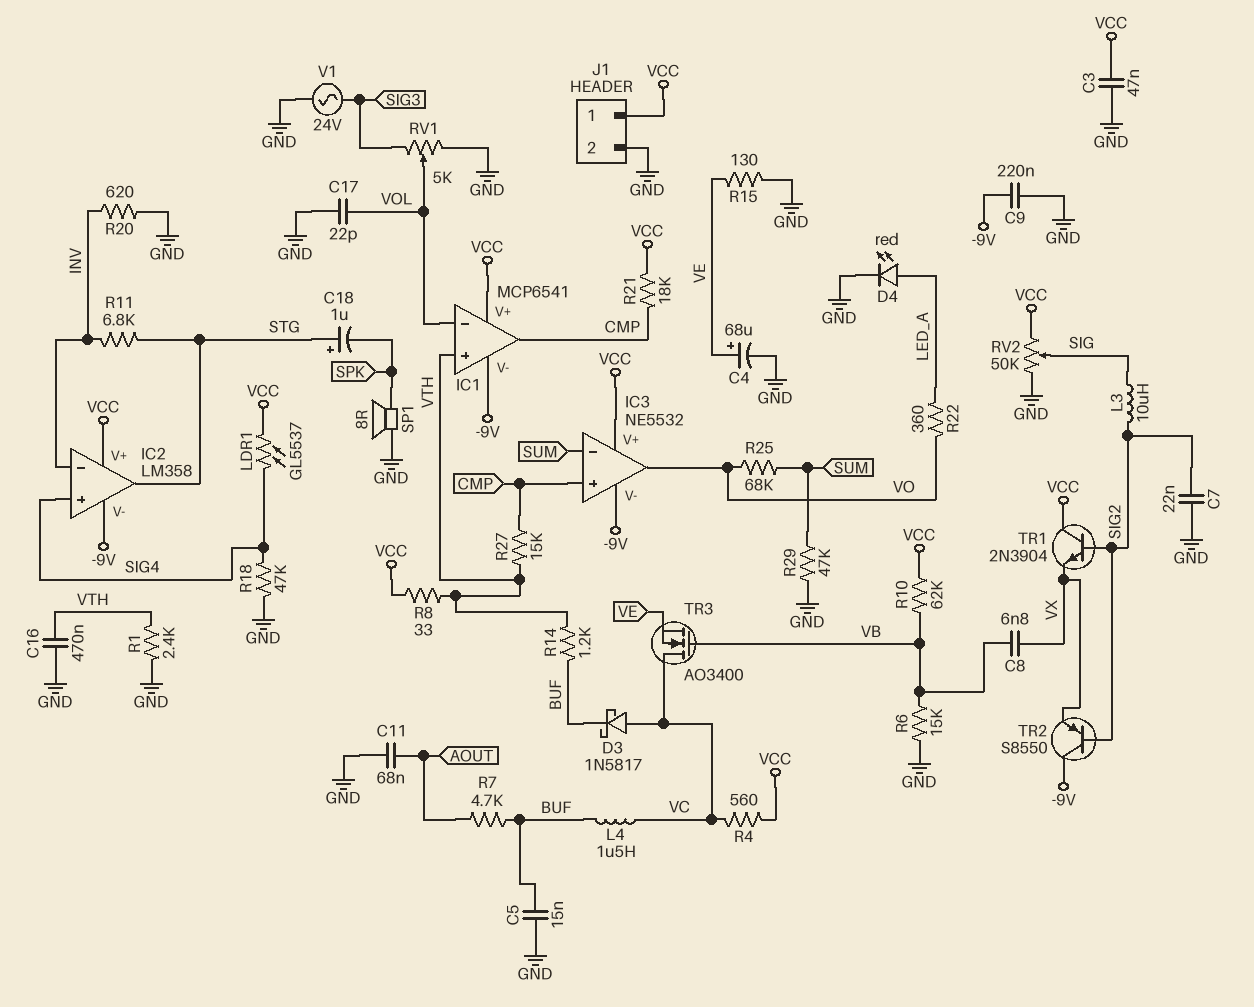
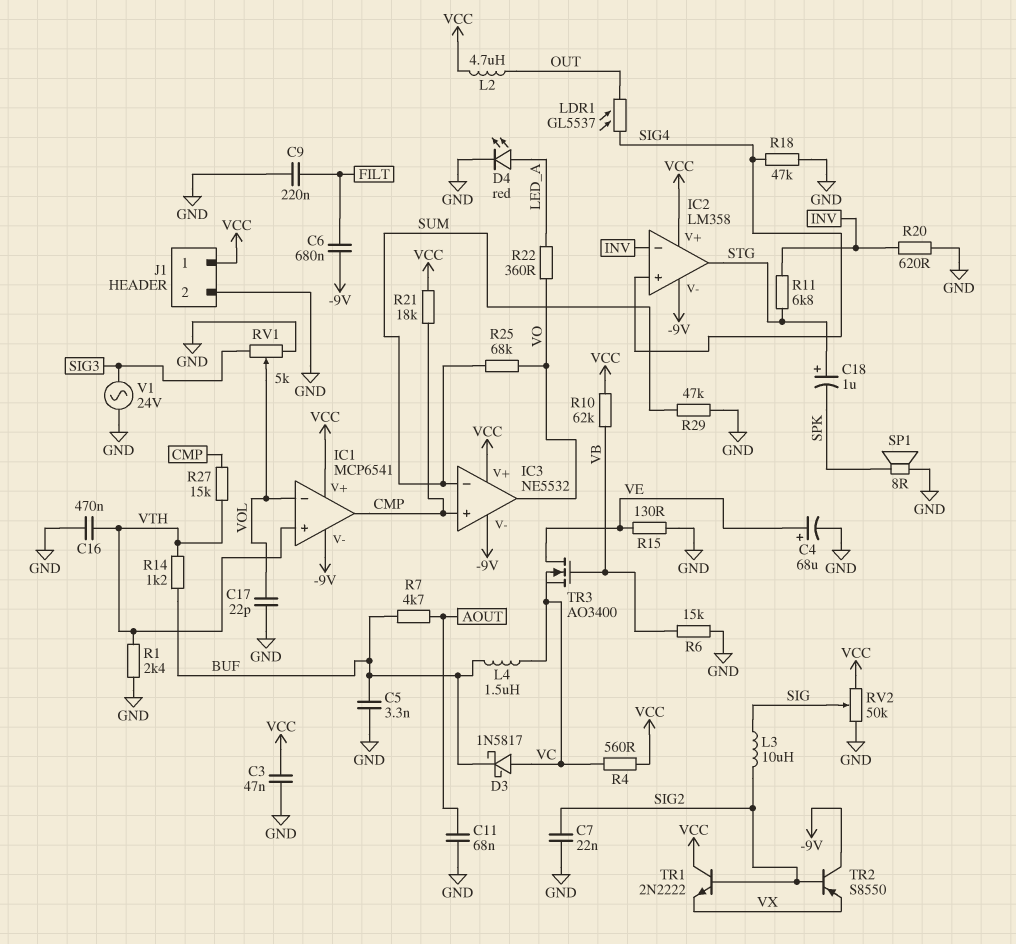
C5: 15nF (BUF, GND) -> 3.3nF (BUF, GND)
C6: none -> 680nF (-9V, FILT)
C8: 6.8nF (VB, VX) -> none
C9: 220nF (-9V, GND) -> 220nF (FILT, GND)
L2: none -> 4.7uH (OUT, VCC)
LDR1: GL5537 (SIG4, VCC) -> GL5537 (OUT, SIG4)
R8: 33 (VCC, VTH) -> none
TR1: NPN 2N3904 (B SIG2, C VCC, E VX) -> NPN 2N2222 (B SIG2, C VCC, E VX)
TR3: NMOS AO3400 (G VB, D VC, S VE) -> NMOS AO3400 (G VB, D VE, S VC)

